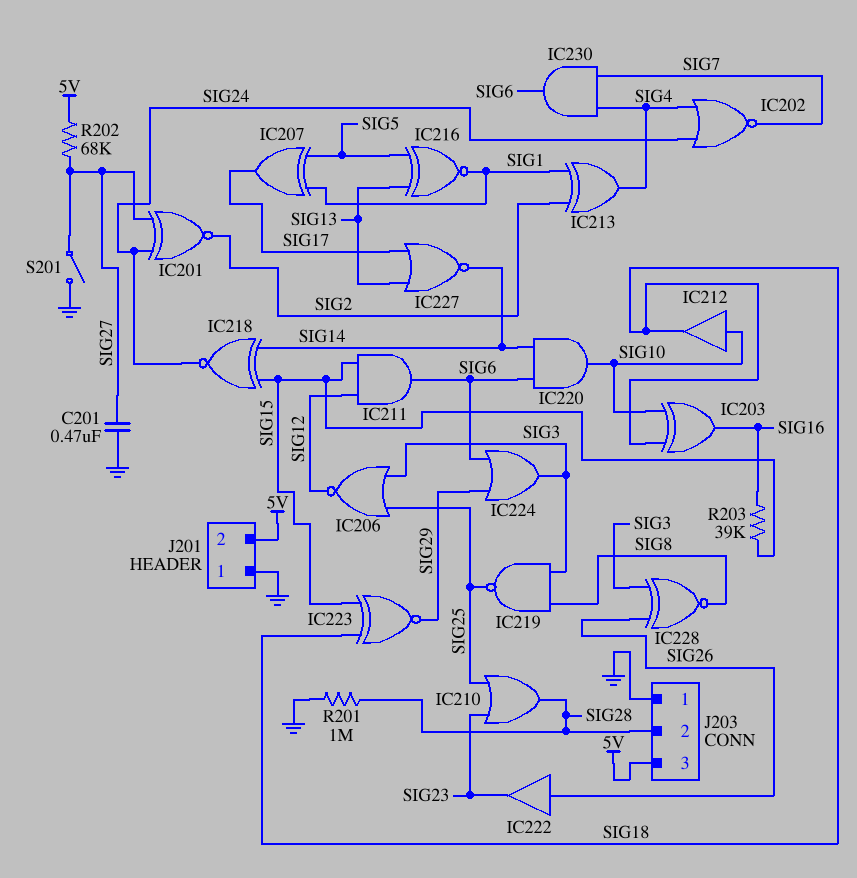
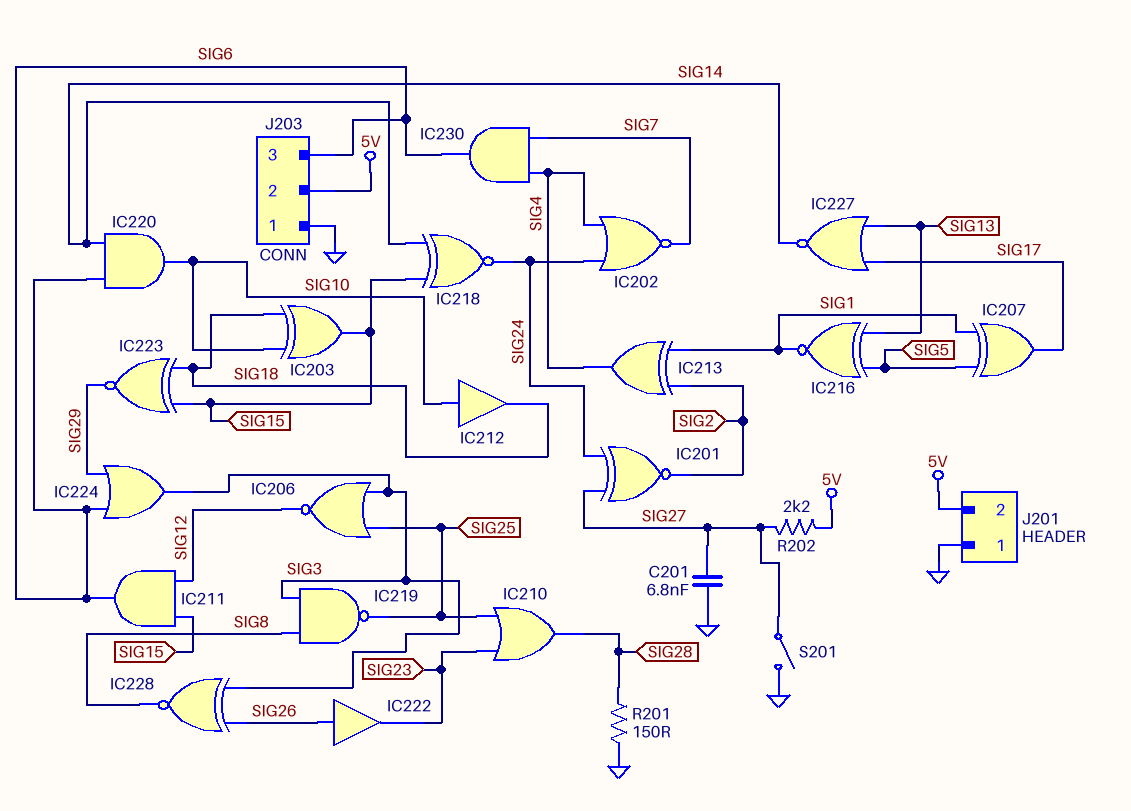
C201: 470nF (GND, SIG27) -> 6.8nF (GND, SIG27)
IC203: XOR (in SIG10, in SIG18, out SIG16) -> XOR (in SIG10, in SIG18, out SIG15)
J203 pin 2: SIG28 -> 5V
J203 pin 3: 5V -> SIG6
R201: 1M (GND, SIG28) -> 150 (GND, SIG28)
R202: 68k (5V, SIG27) -> 2.2k (5V, SIG27)
R203: 39k (SIG15, SIG16) -> none

